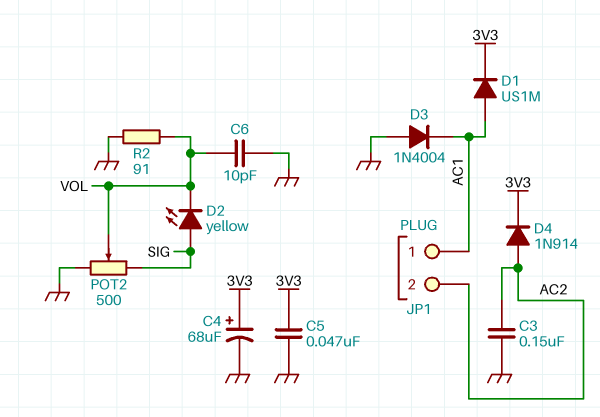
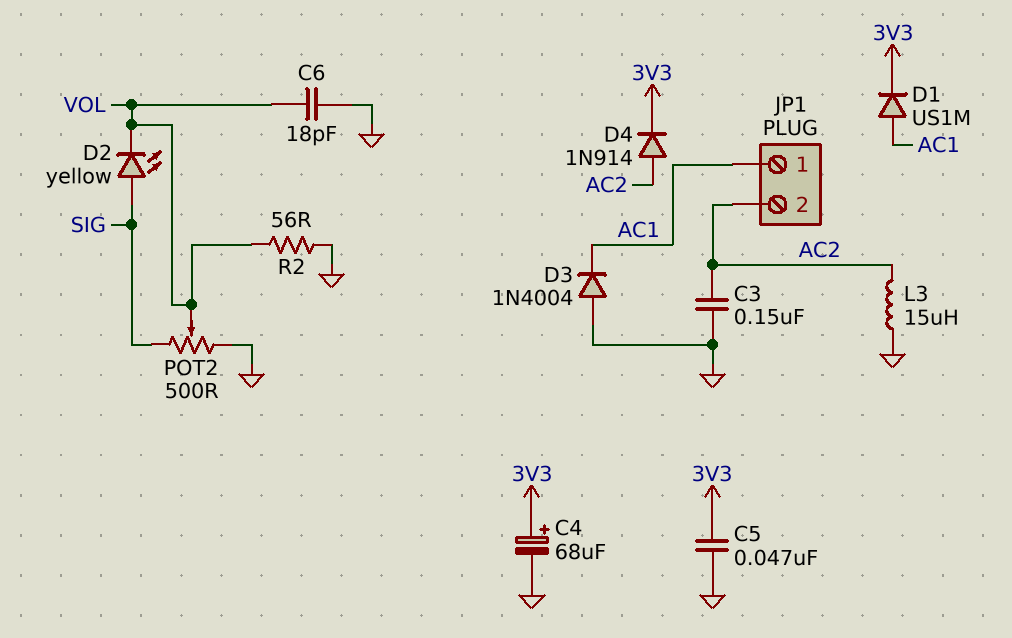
C6: 10pF (GND, VOL) -> 18pF (GND, VOL)
L3: none -> 15uH (AC2, GND)
R2: 91 (GND, VOL) -> 56 (GND, VOL)

